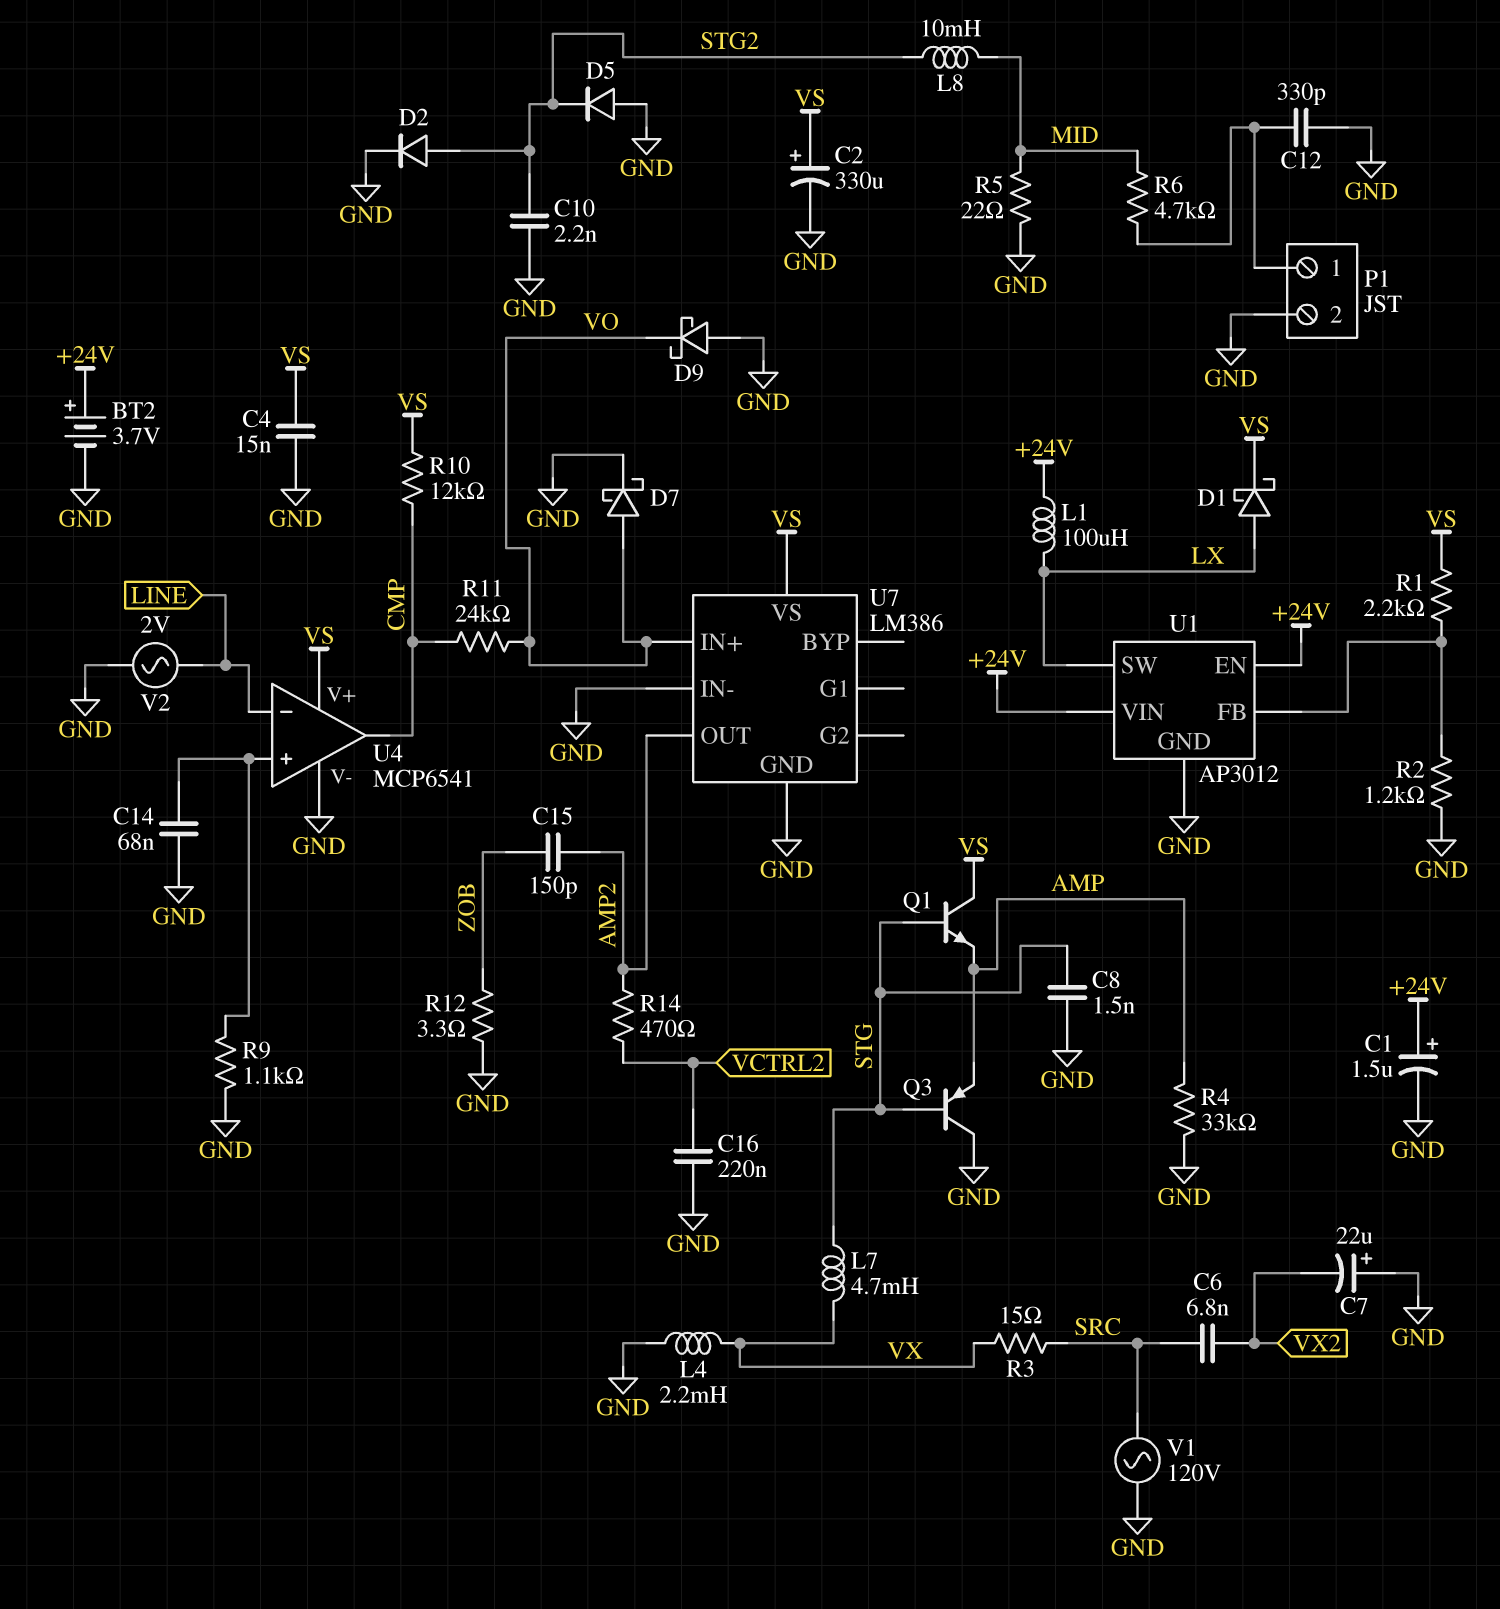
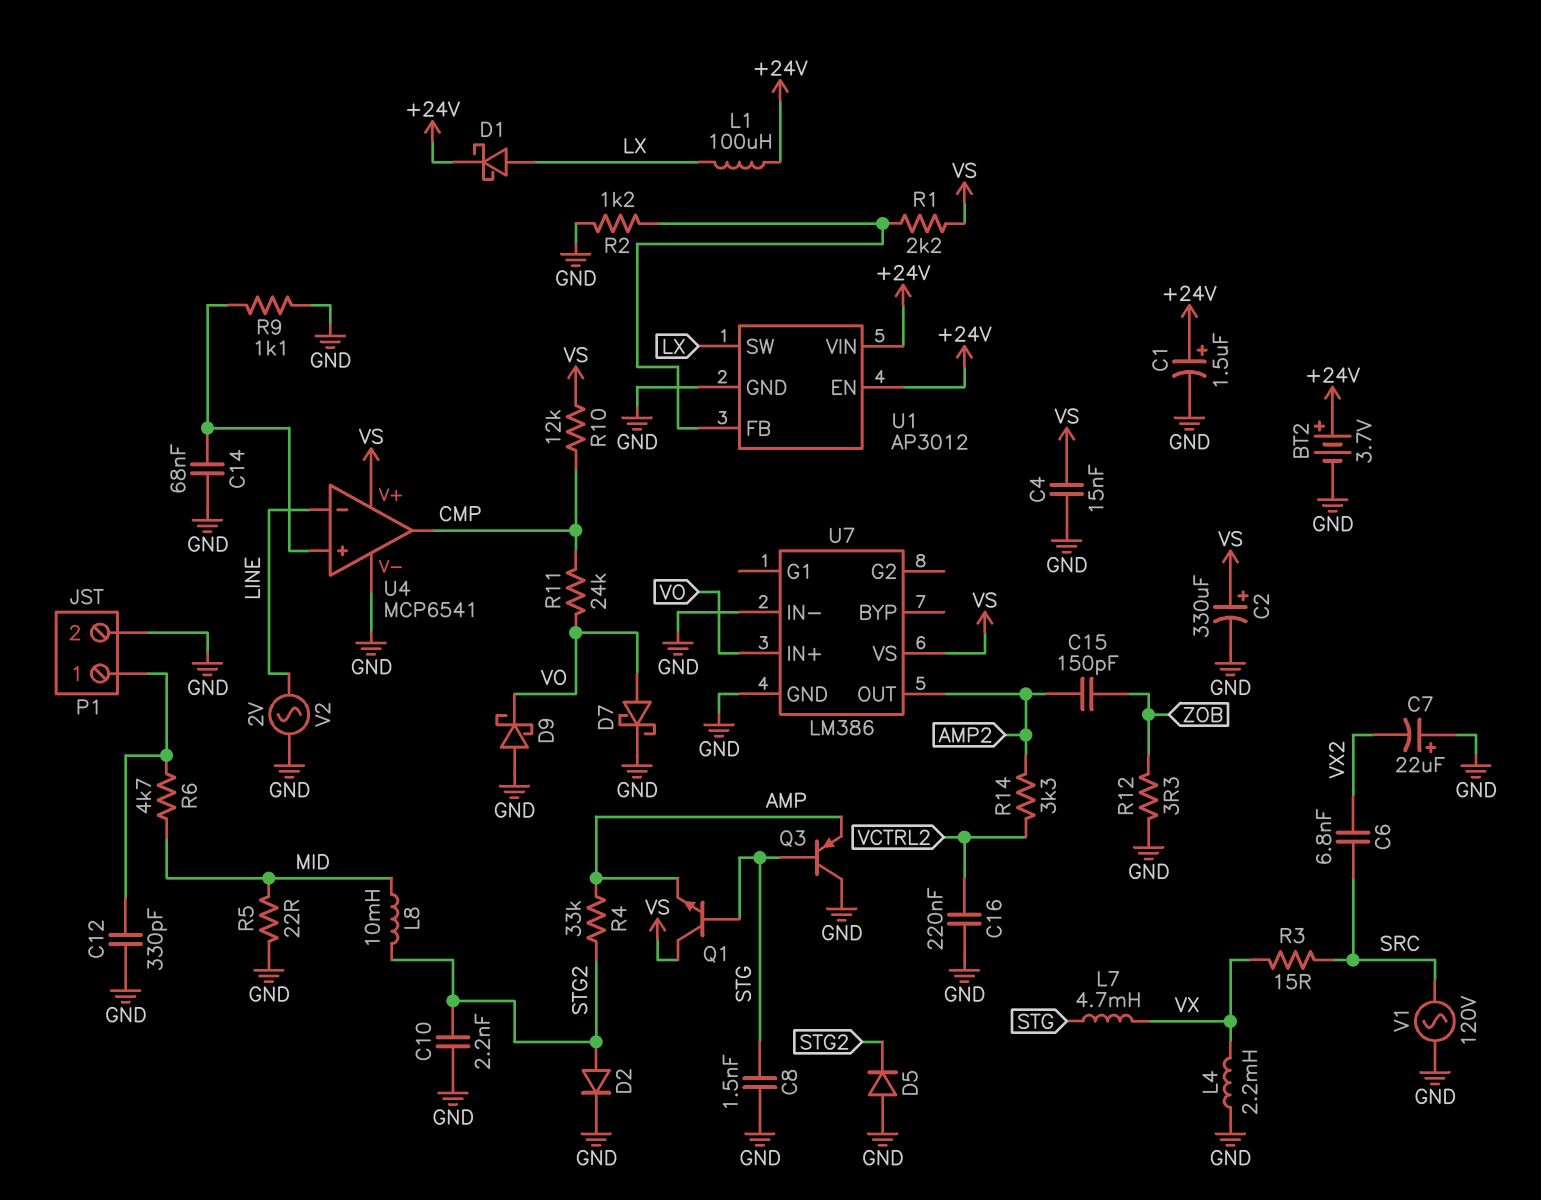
D1: schottky (A LX, K VS) -> schottky (A LX, K +24V)
R4: 33k (AMP, GND) -> 33k (AMP, STG2)
R14: 470 (AMP2, VCTRL2) -> 3.3k (AMP2, VCTRL2)

